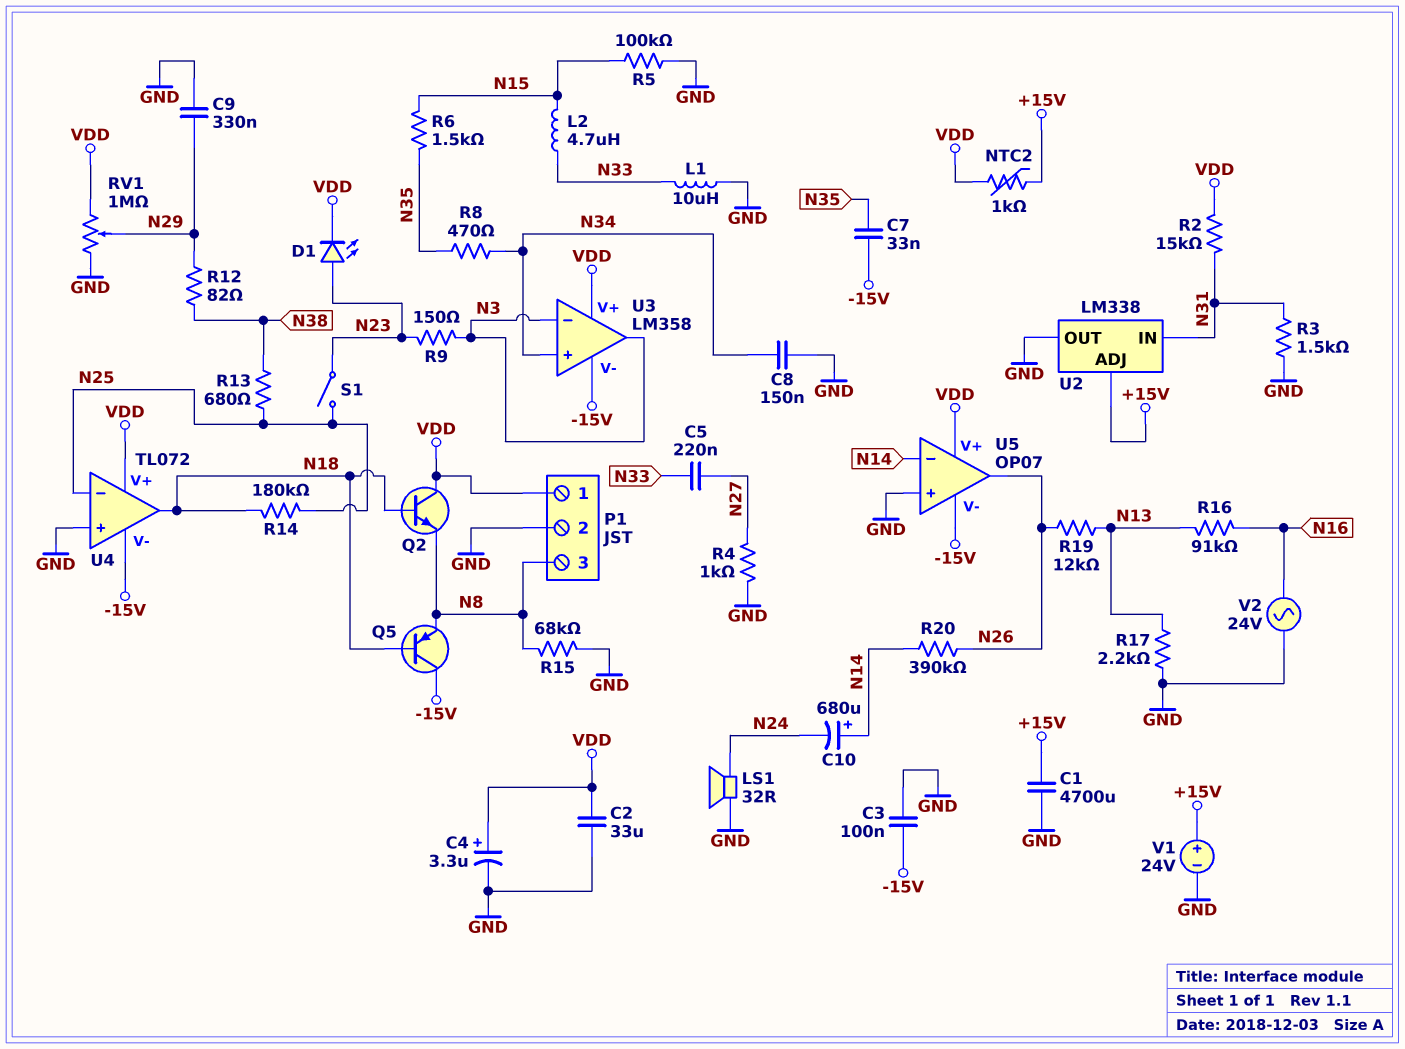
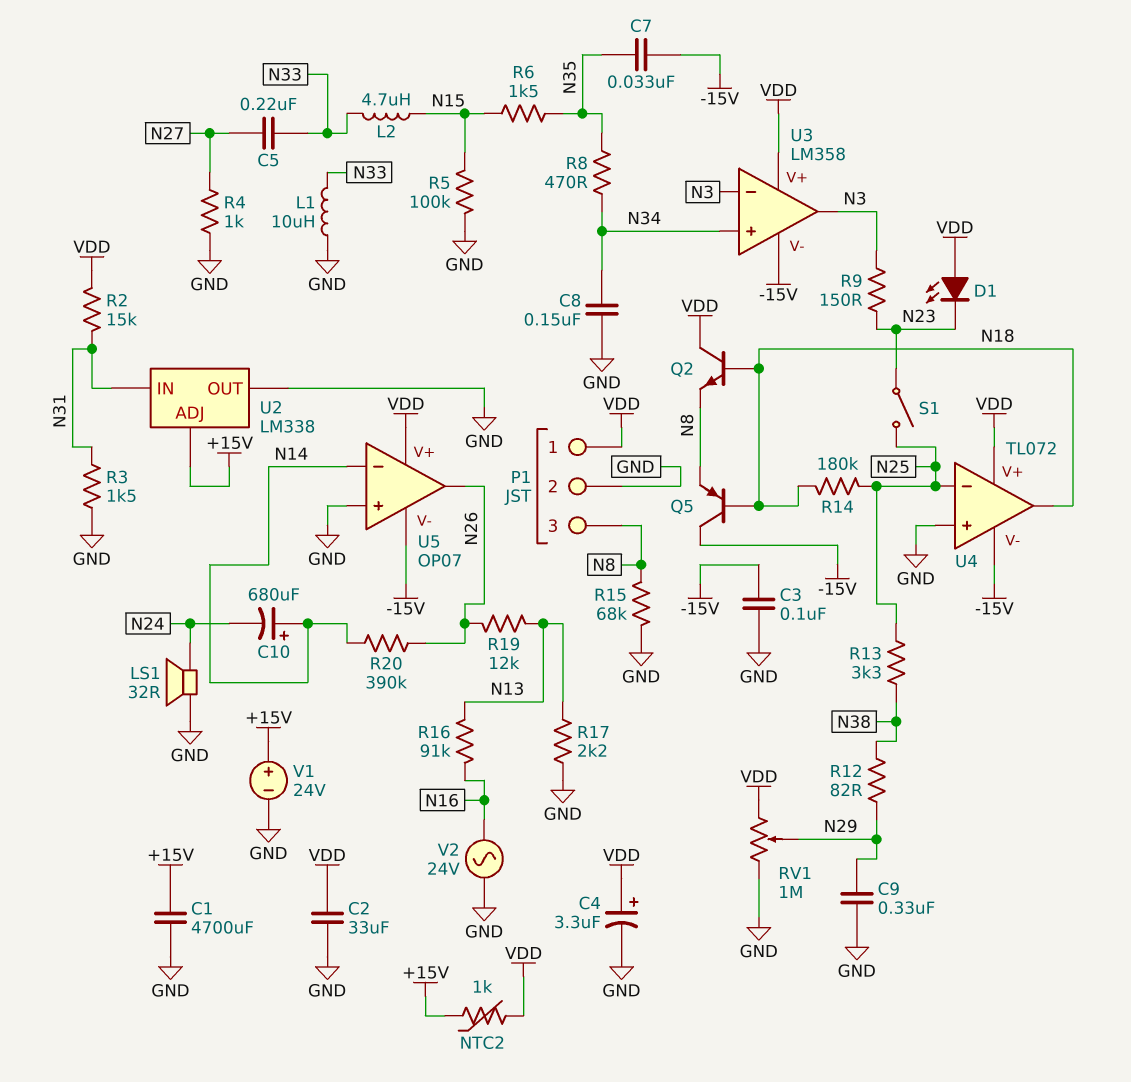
D1: LED (A N23, K VDD) -> LED (A VDD, K N23)
R13: 680 (N25, N38) -> 3.3k (N25, N38)

